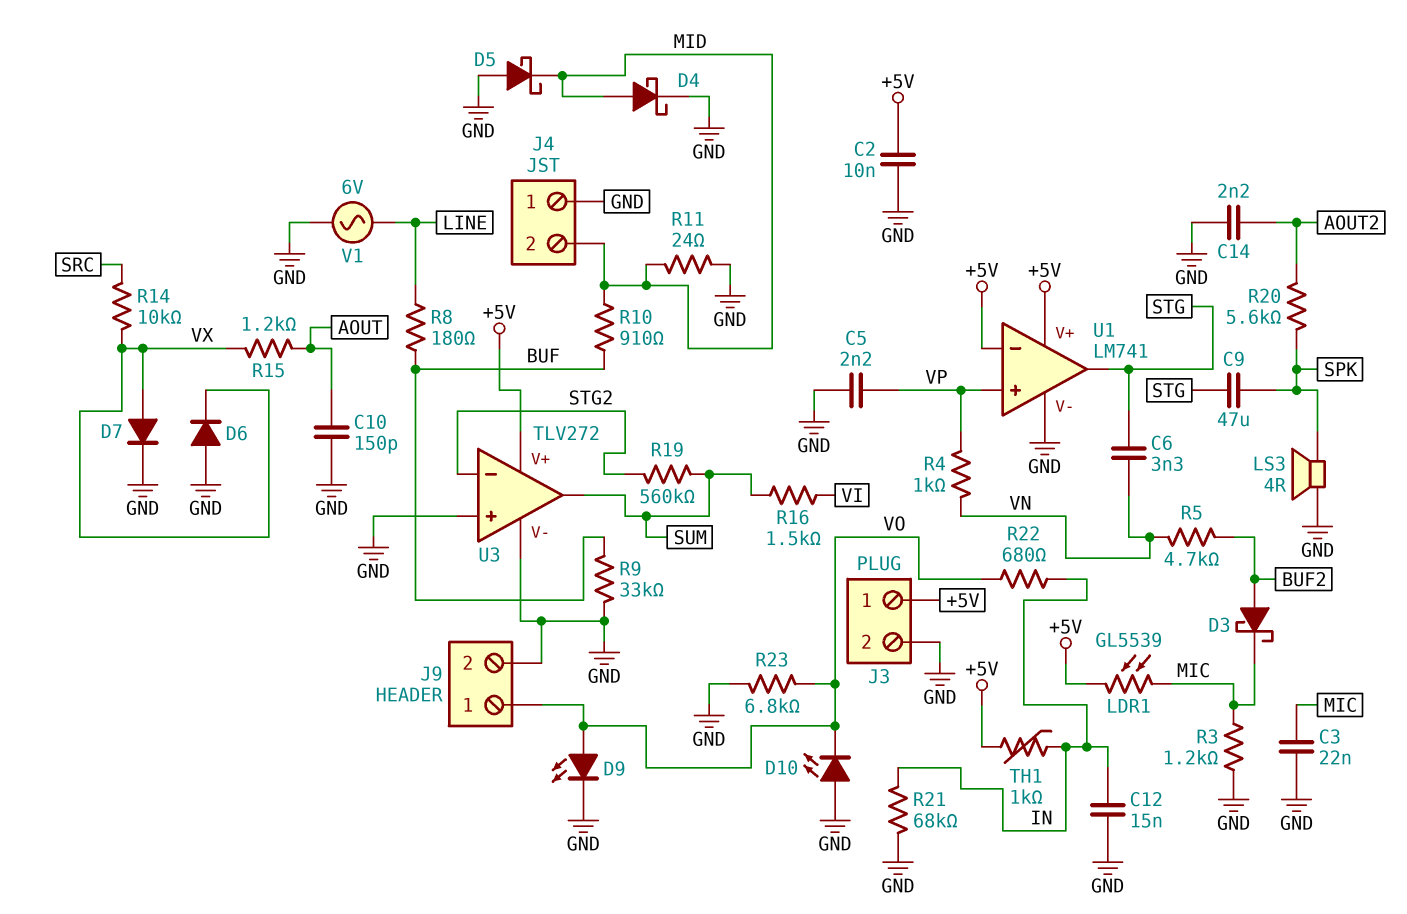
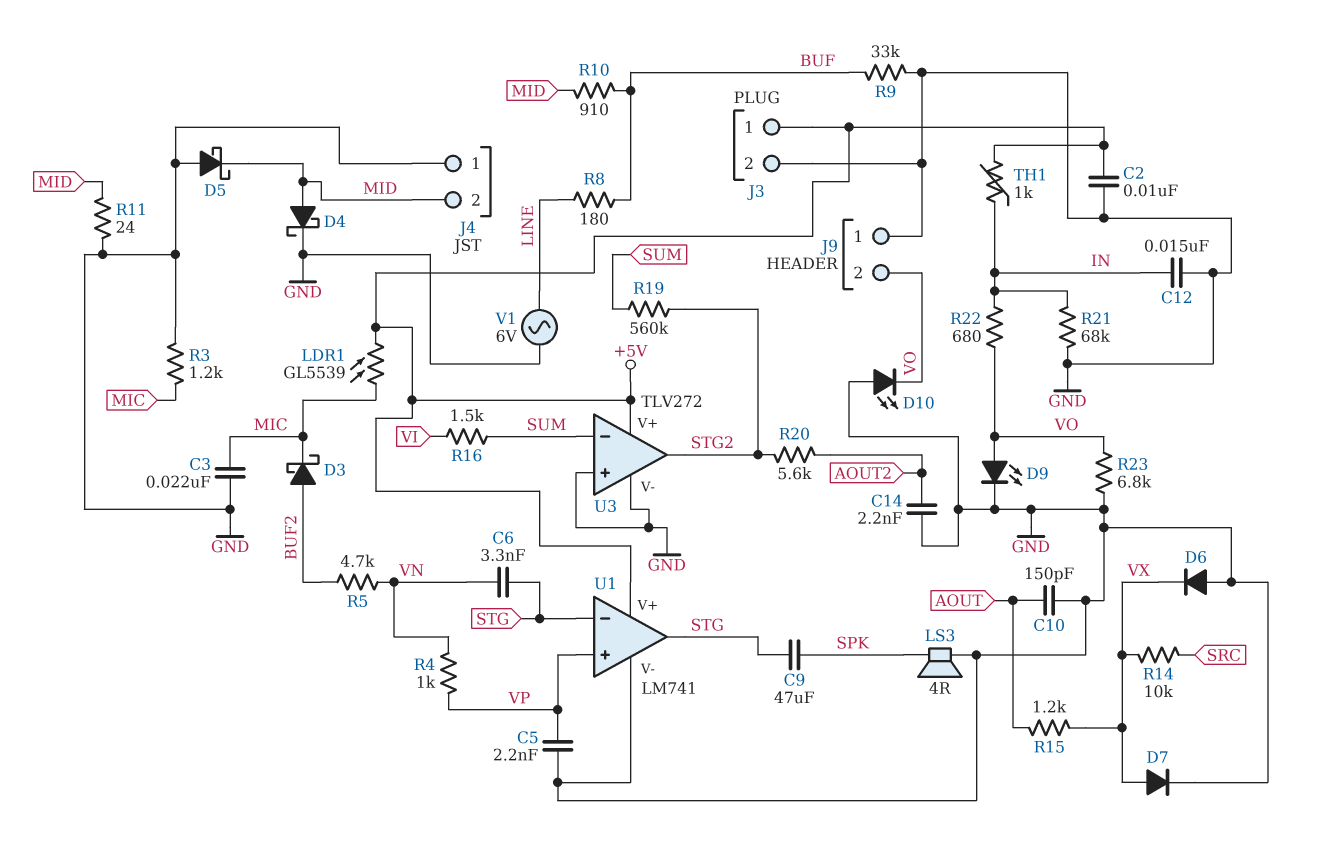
J9 pin 1: VO -> GND
J9 pin 2: GND -> VO
R20: 5.6k (AOUT2, SPK) -> 5.6k (AOUT2, STG2)
U1 pin in-: +5V -> STG
U3 pin in-: STG2 -> SUM
U3 pin out: SUM -> STG2

